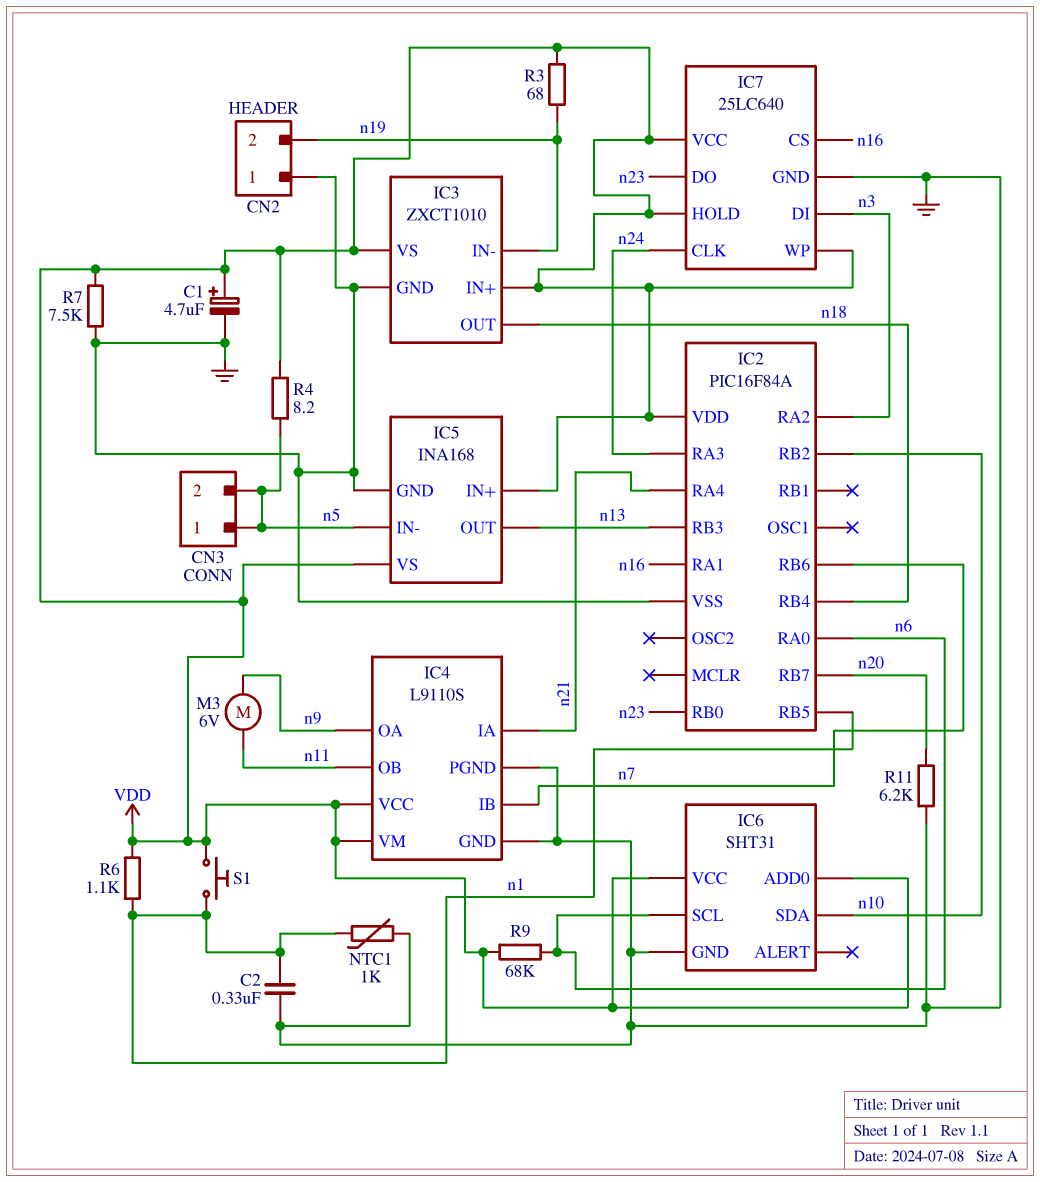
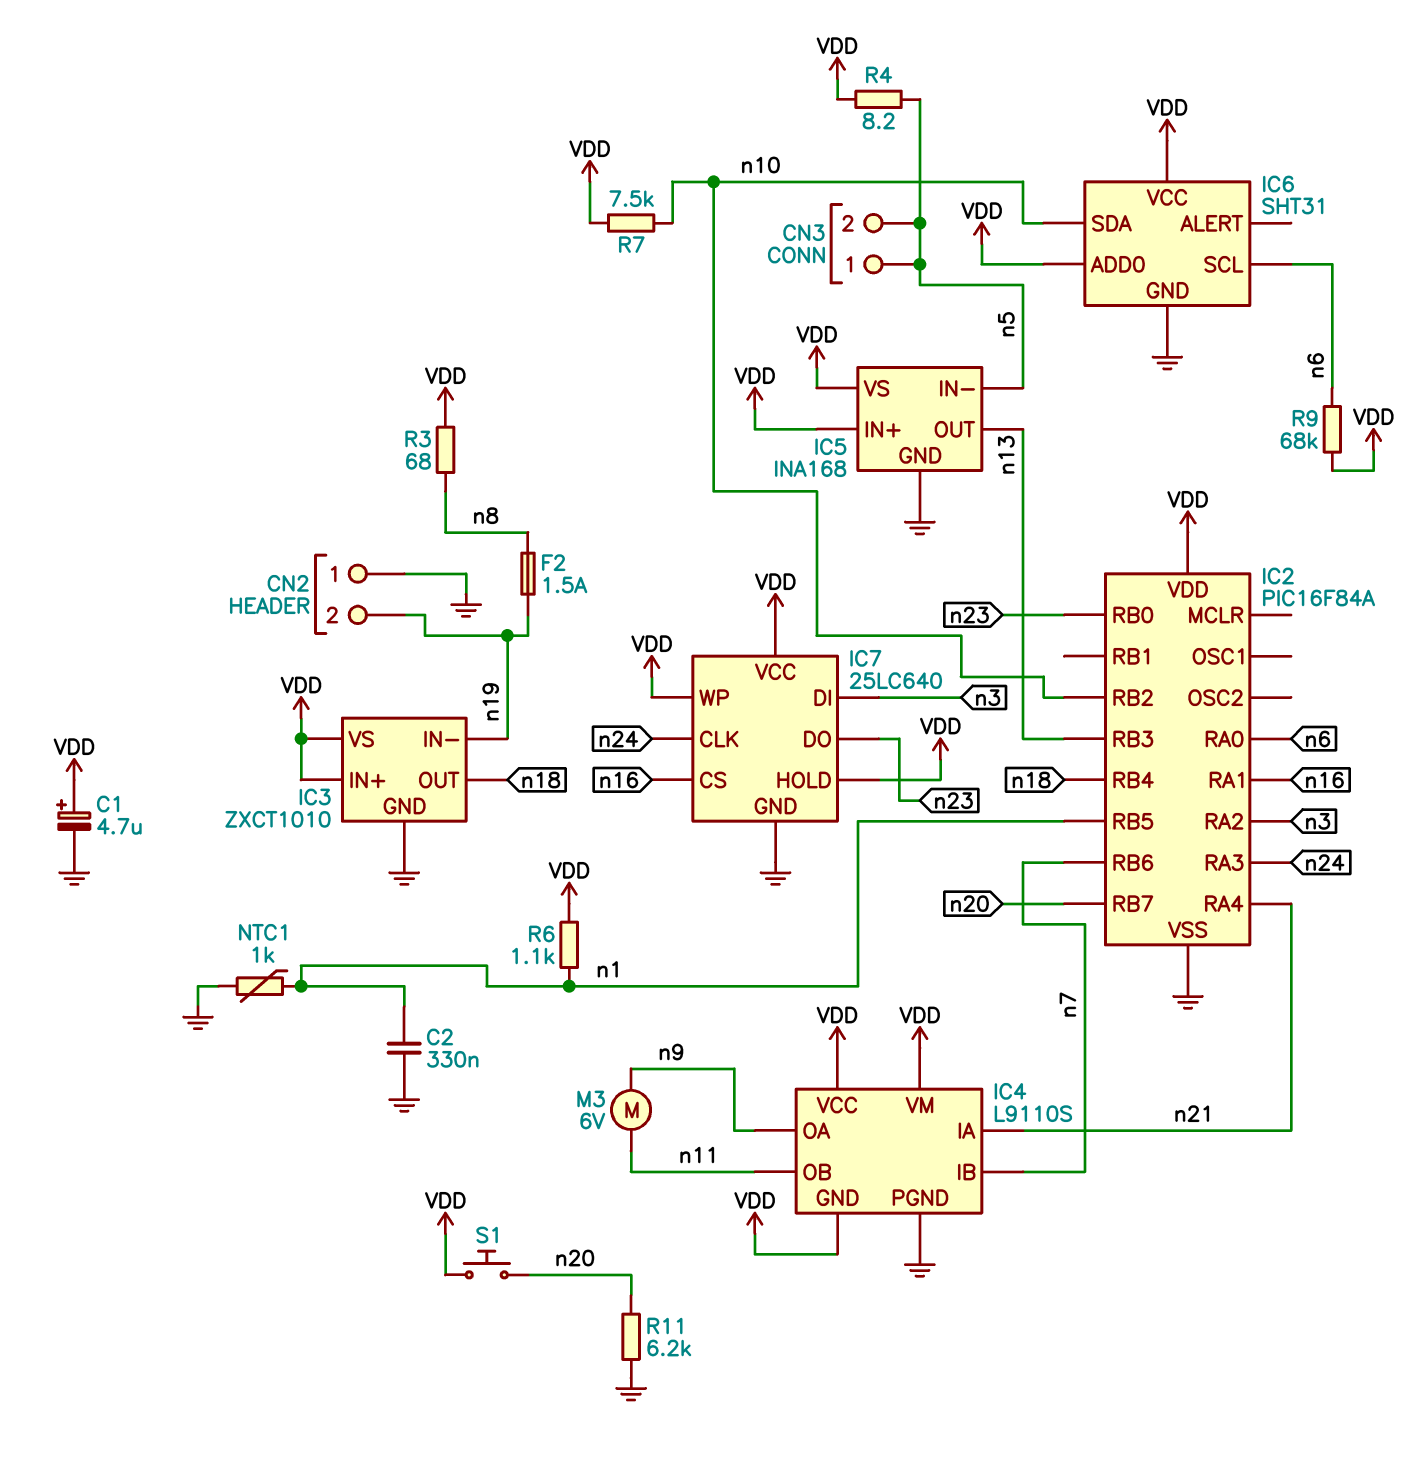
F2: none -> 1.5A (n8, n19)
IC4 pin GND: GND -> VDD
R3: 68 (VDD, n19) -> 68 (VDD, n8)
R7: 7.5k (GND, VDD) -> 7.5k (VDD, n10)
S1: button (VDD, n1) -> button (VDD, n20)

